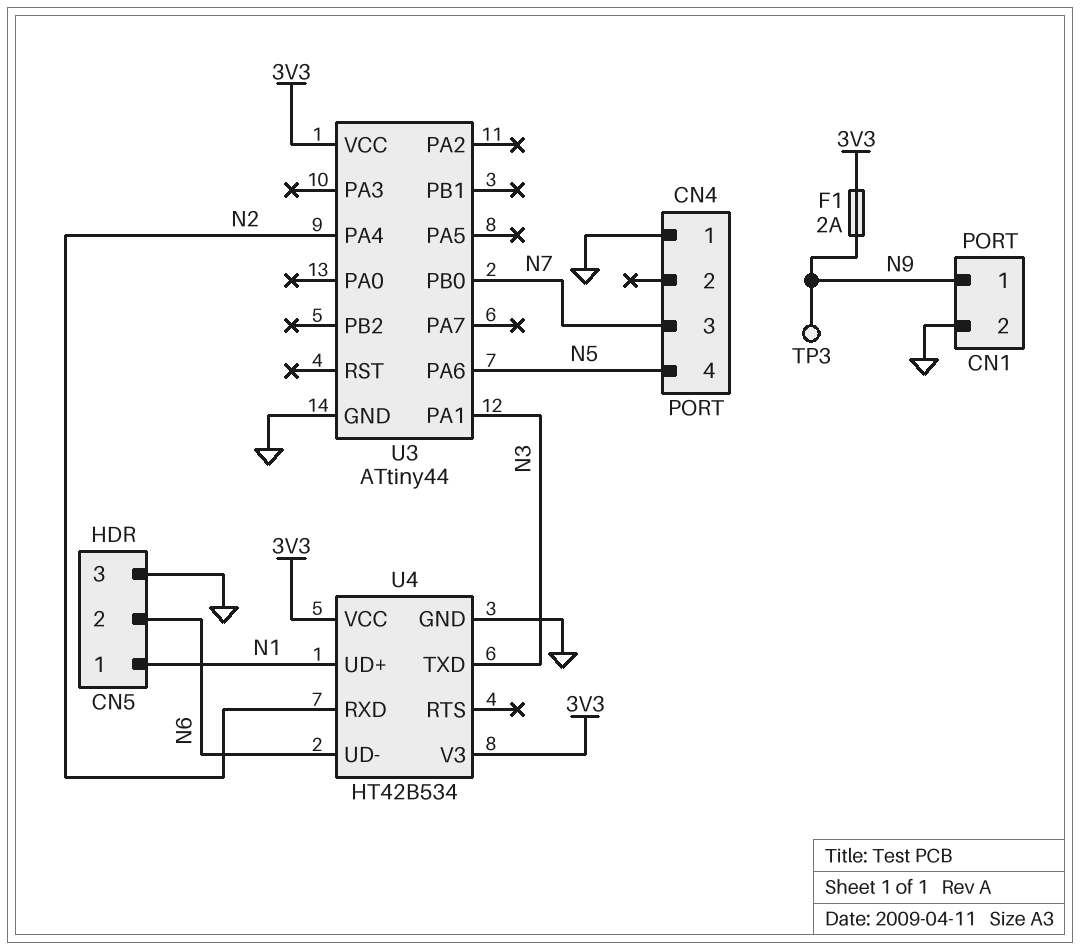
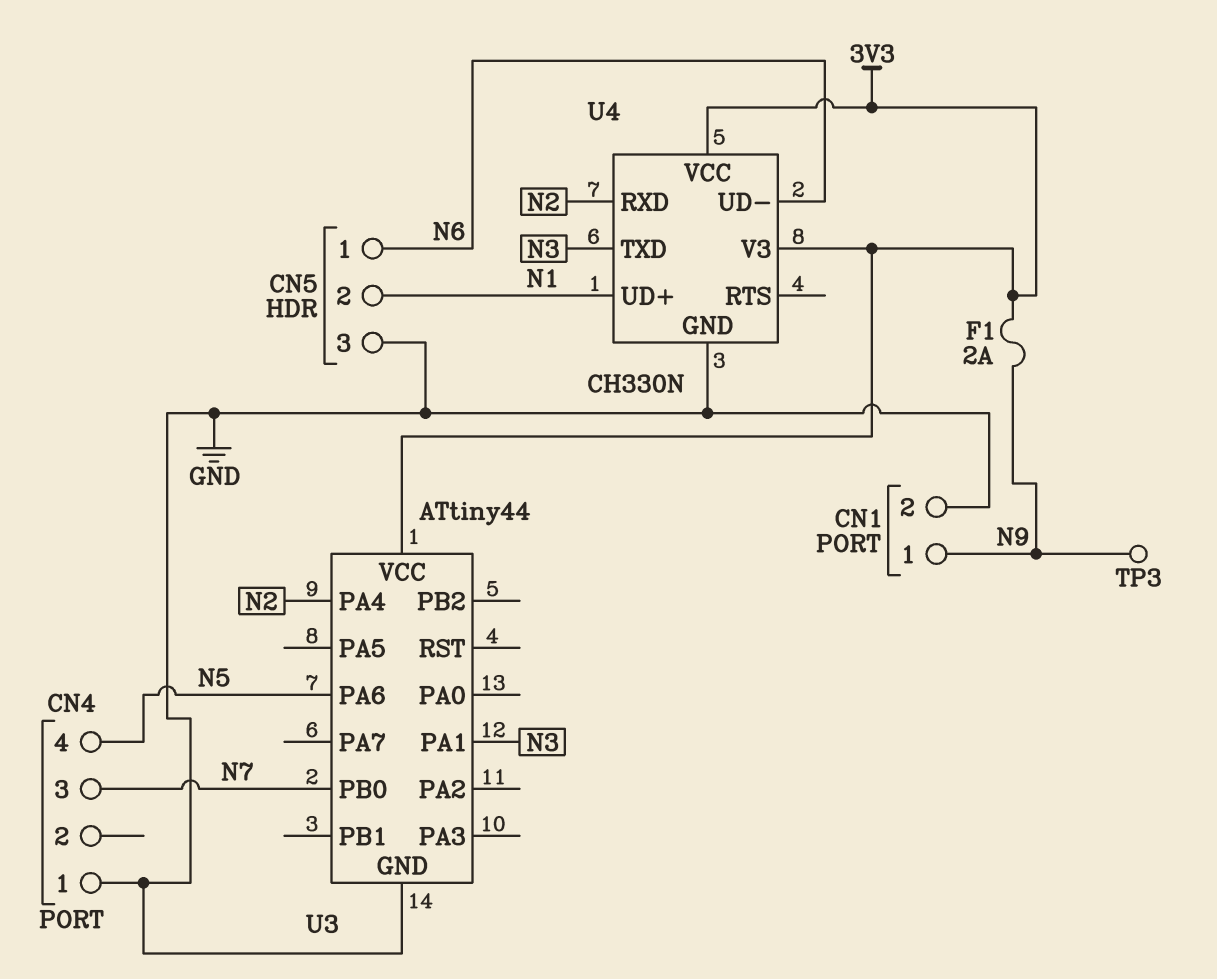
CN5 pin 1: N1 -> N6
CN5 pin 2: N6 -> N1
U4: HT42B534 -> CH330N

